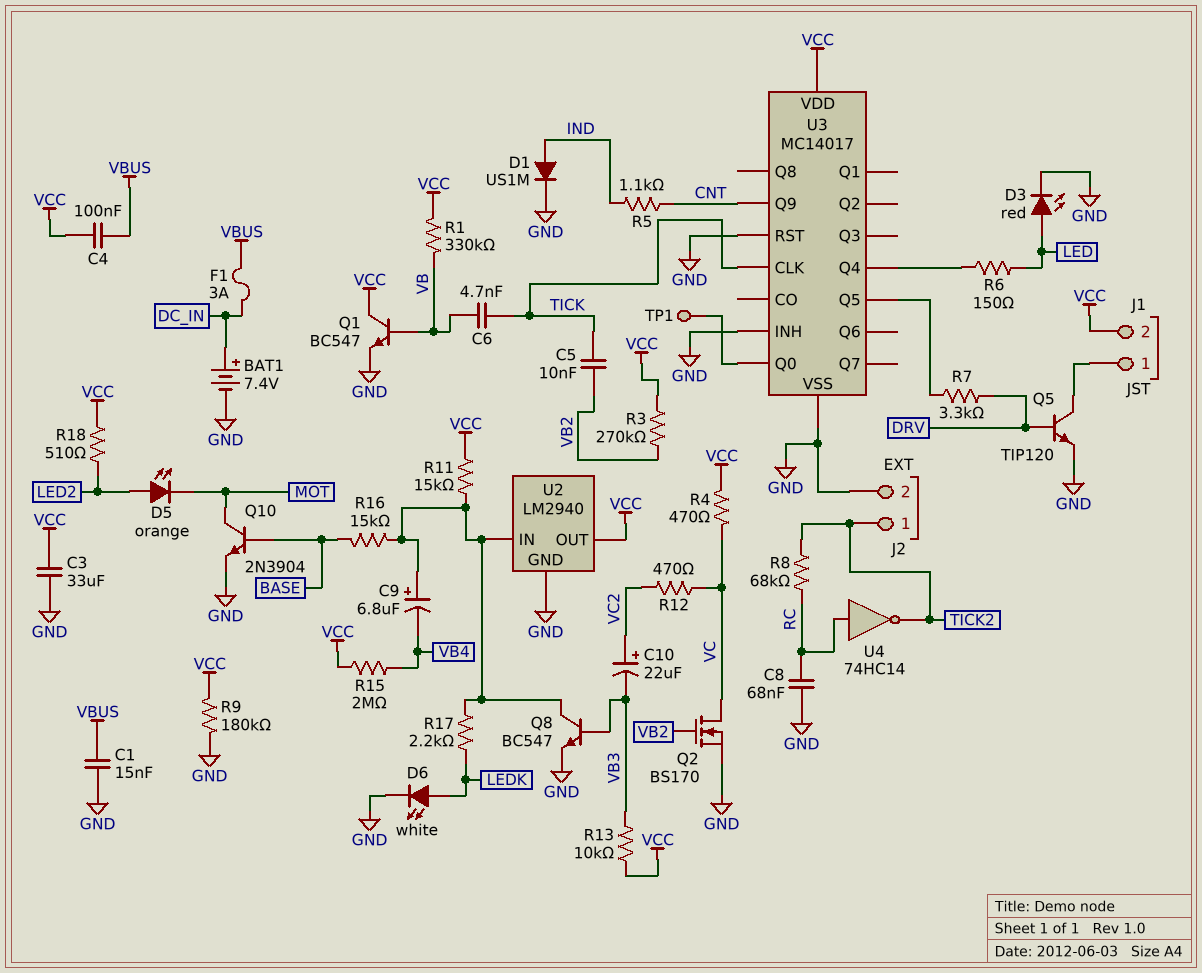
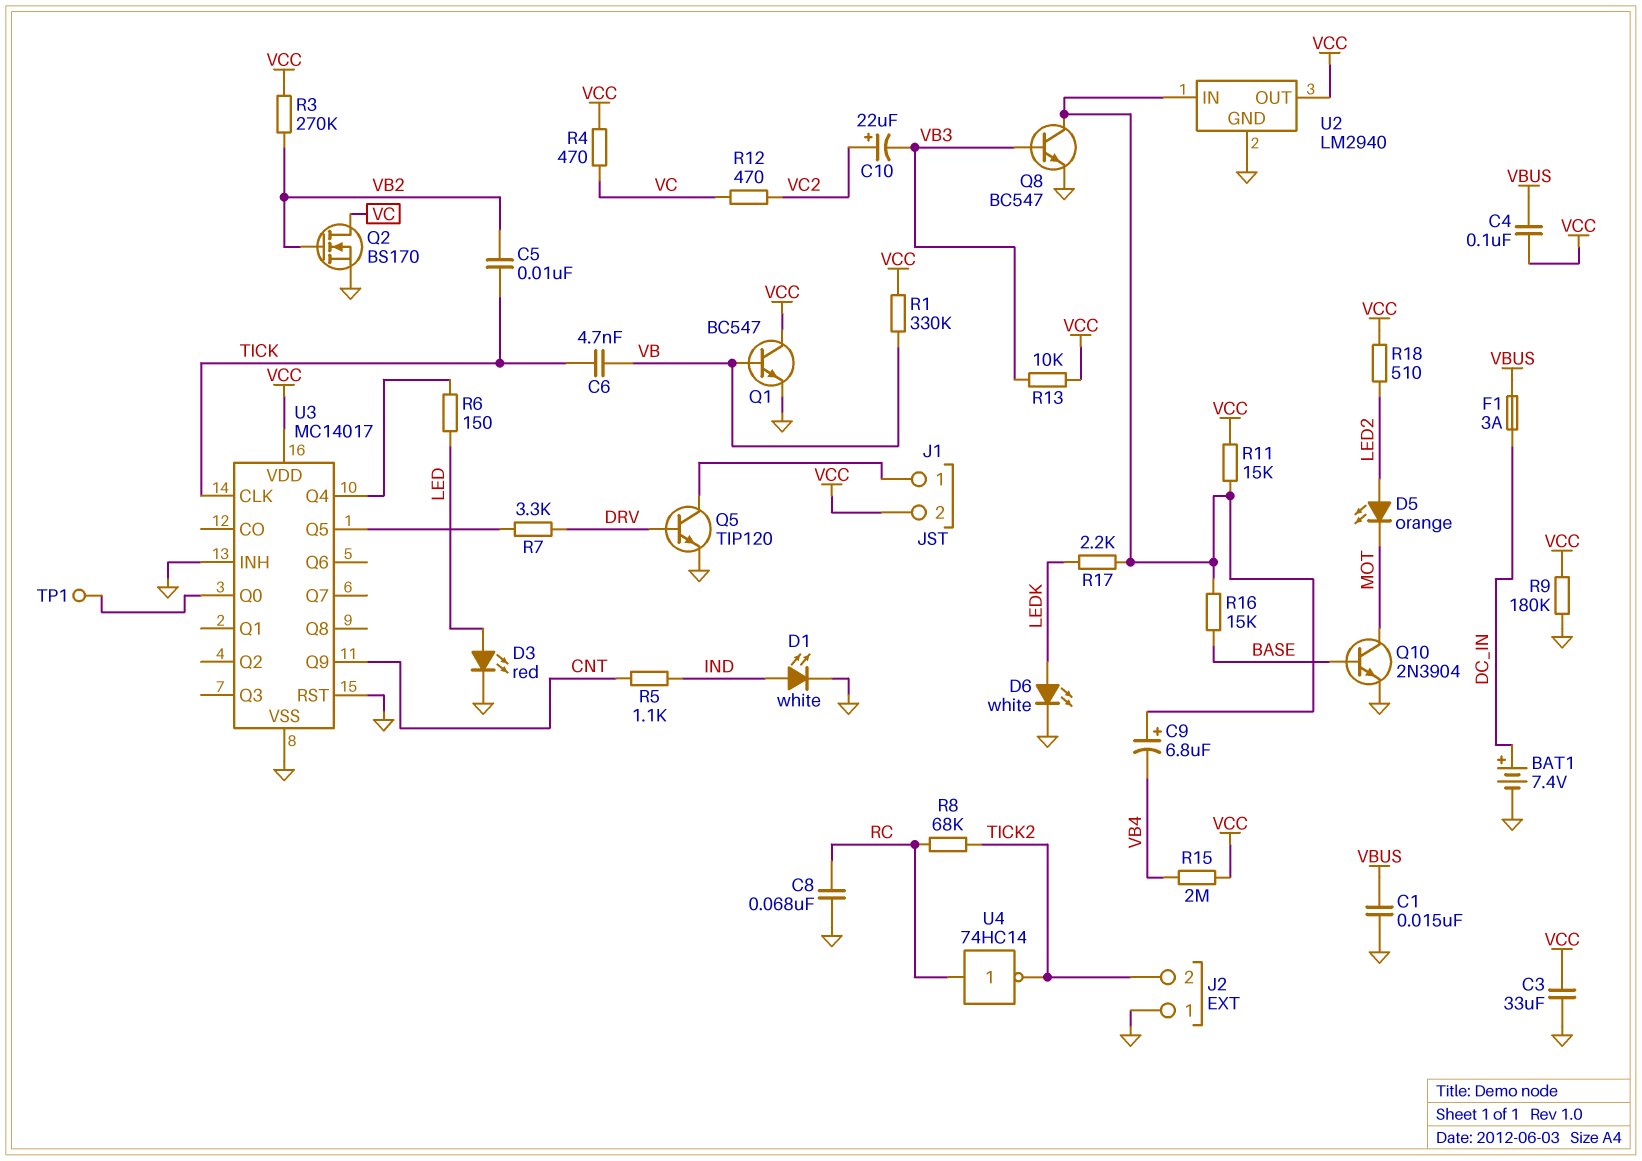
D1: diode US1M (A IND, K GND) -> LED white (A IND, K GND)
J2 pin 1: TICK2 -> GND
J2 pin 2: GND -> TICK2

